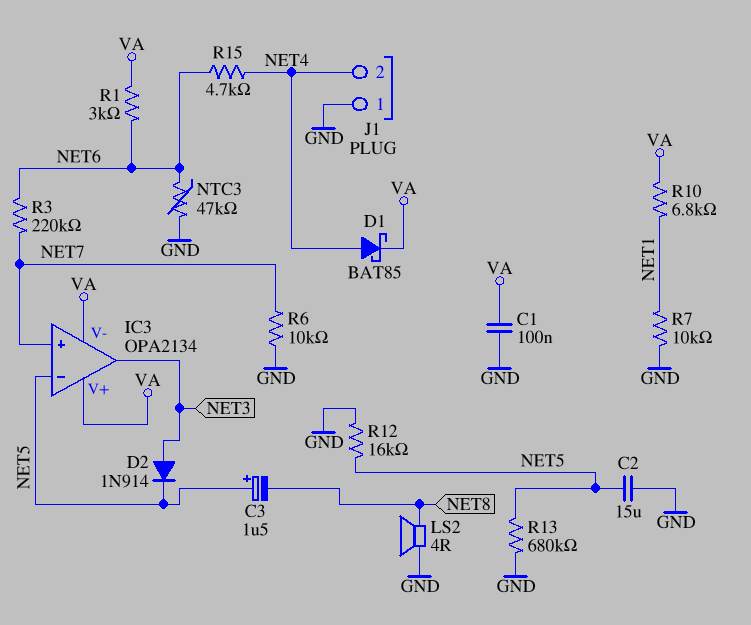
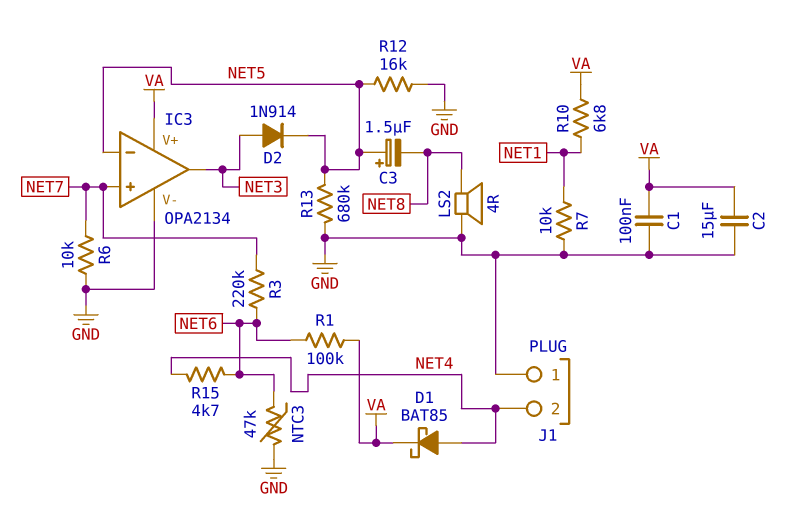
C2: 15uF (GND, NET5) -> 15uF (GND, VA)
IC3 pin V-: VA -> GND
R1: 3k (NET6, VA) -> 100k (NET6, VA)

